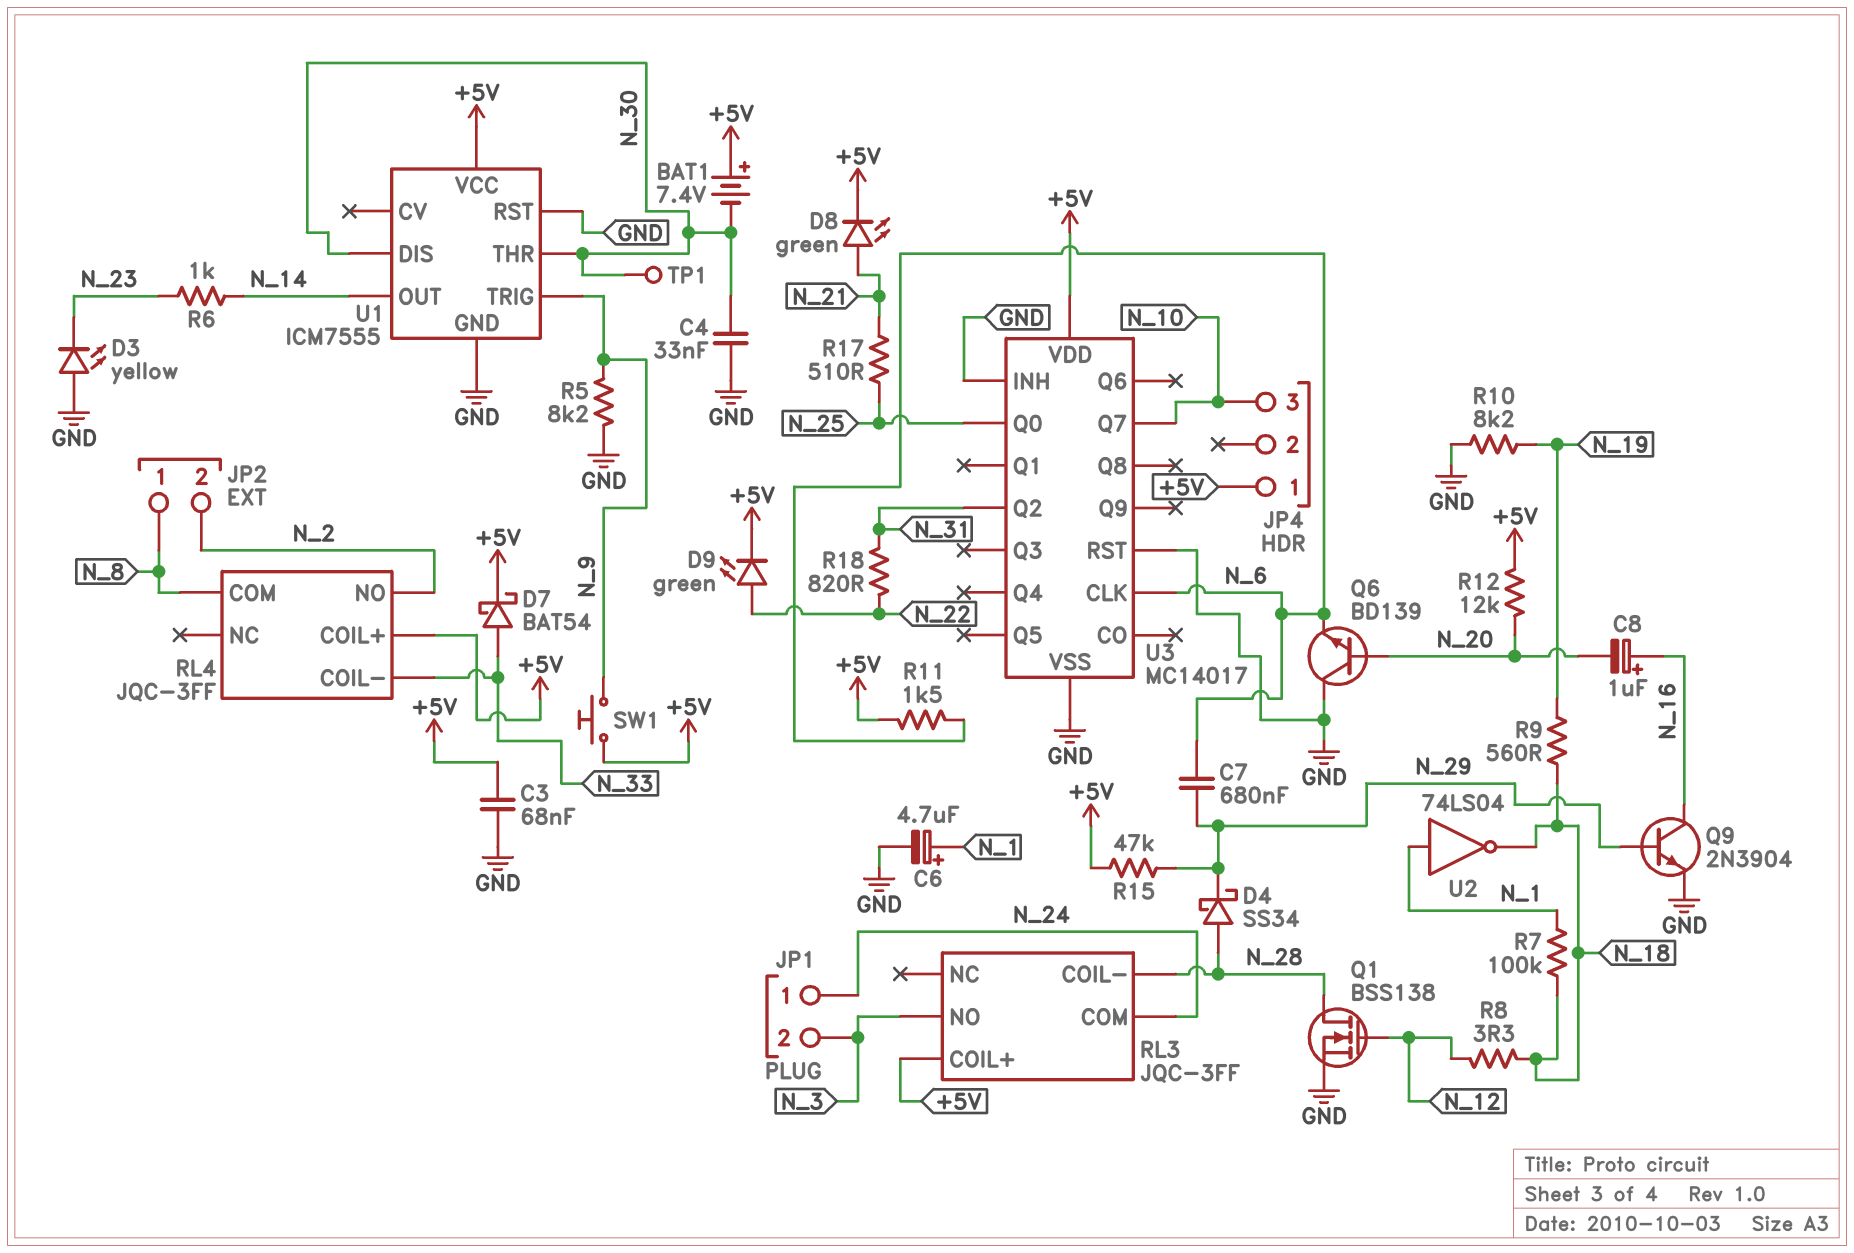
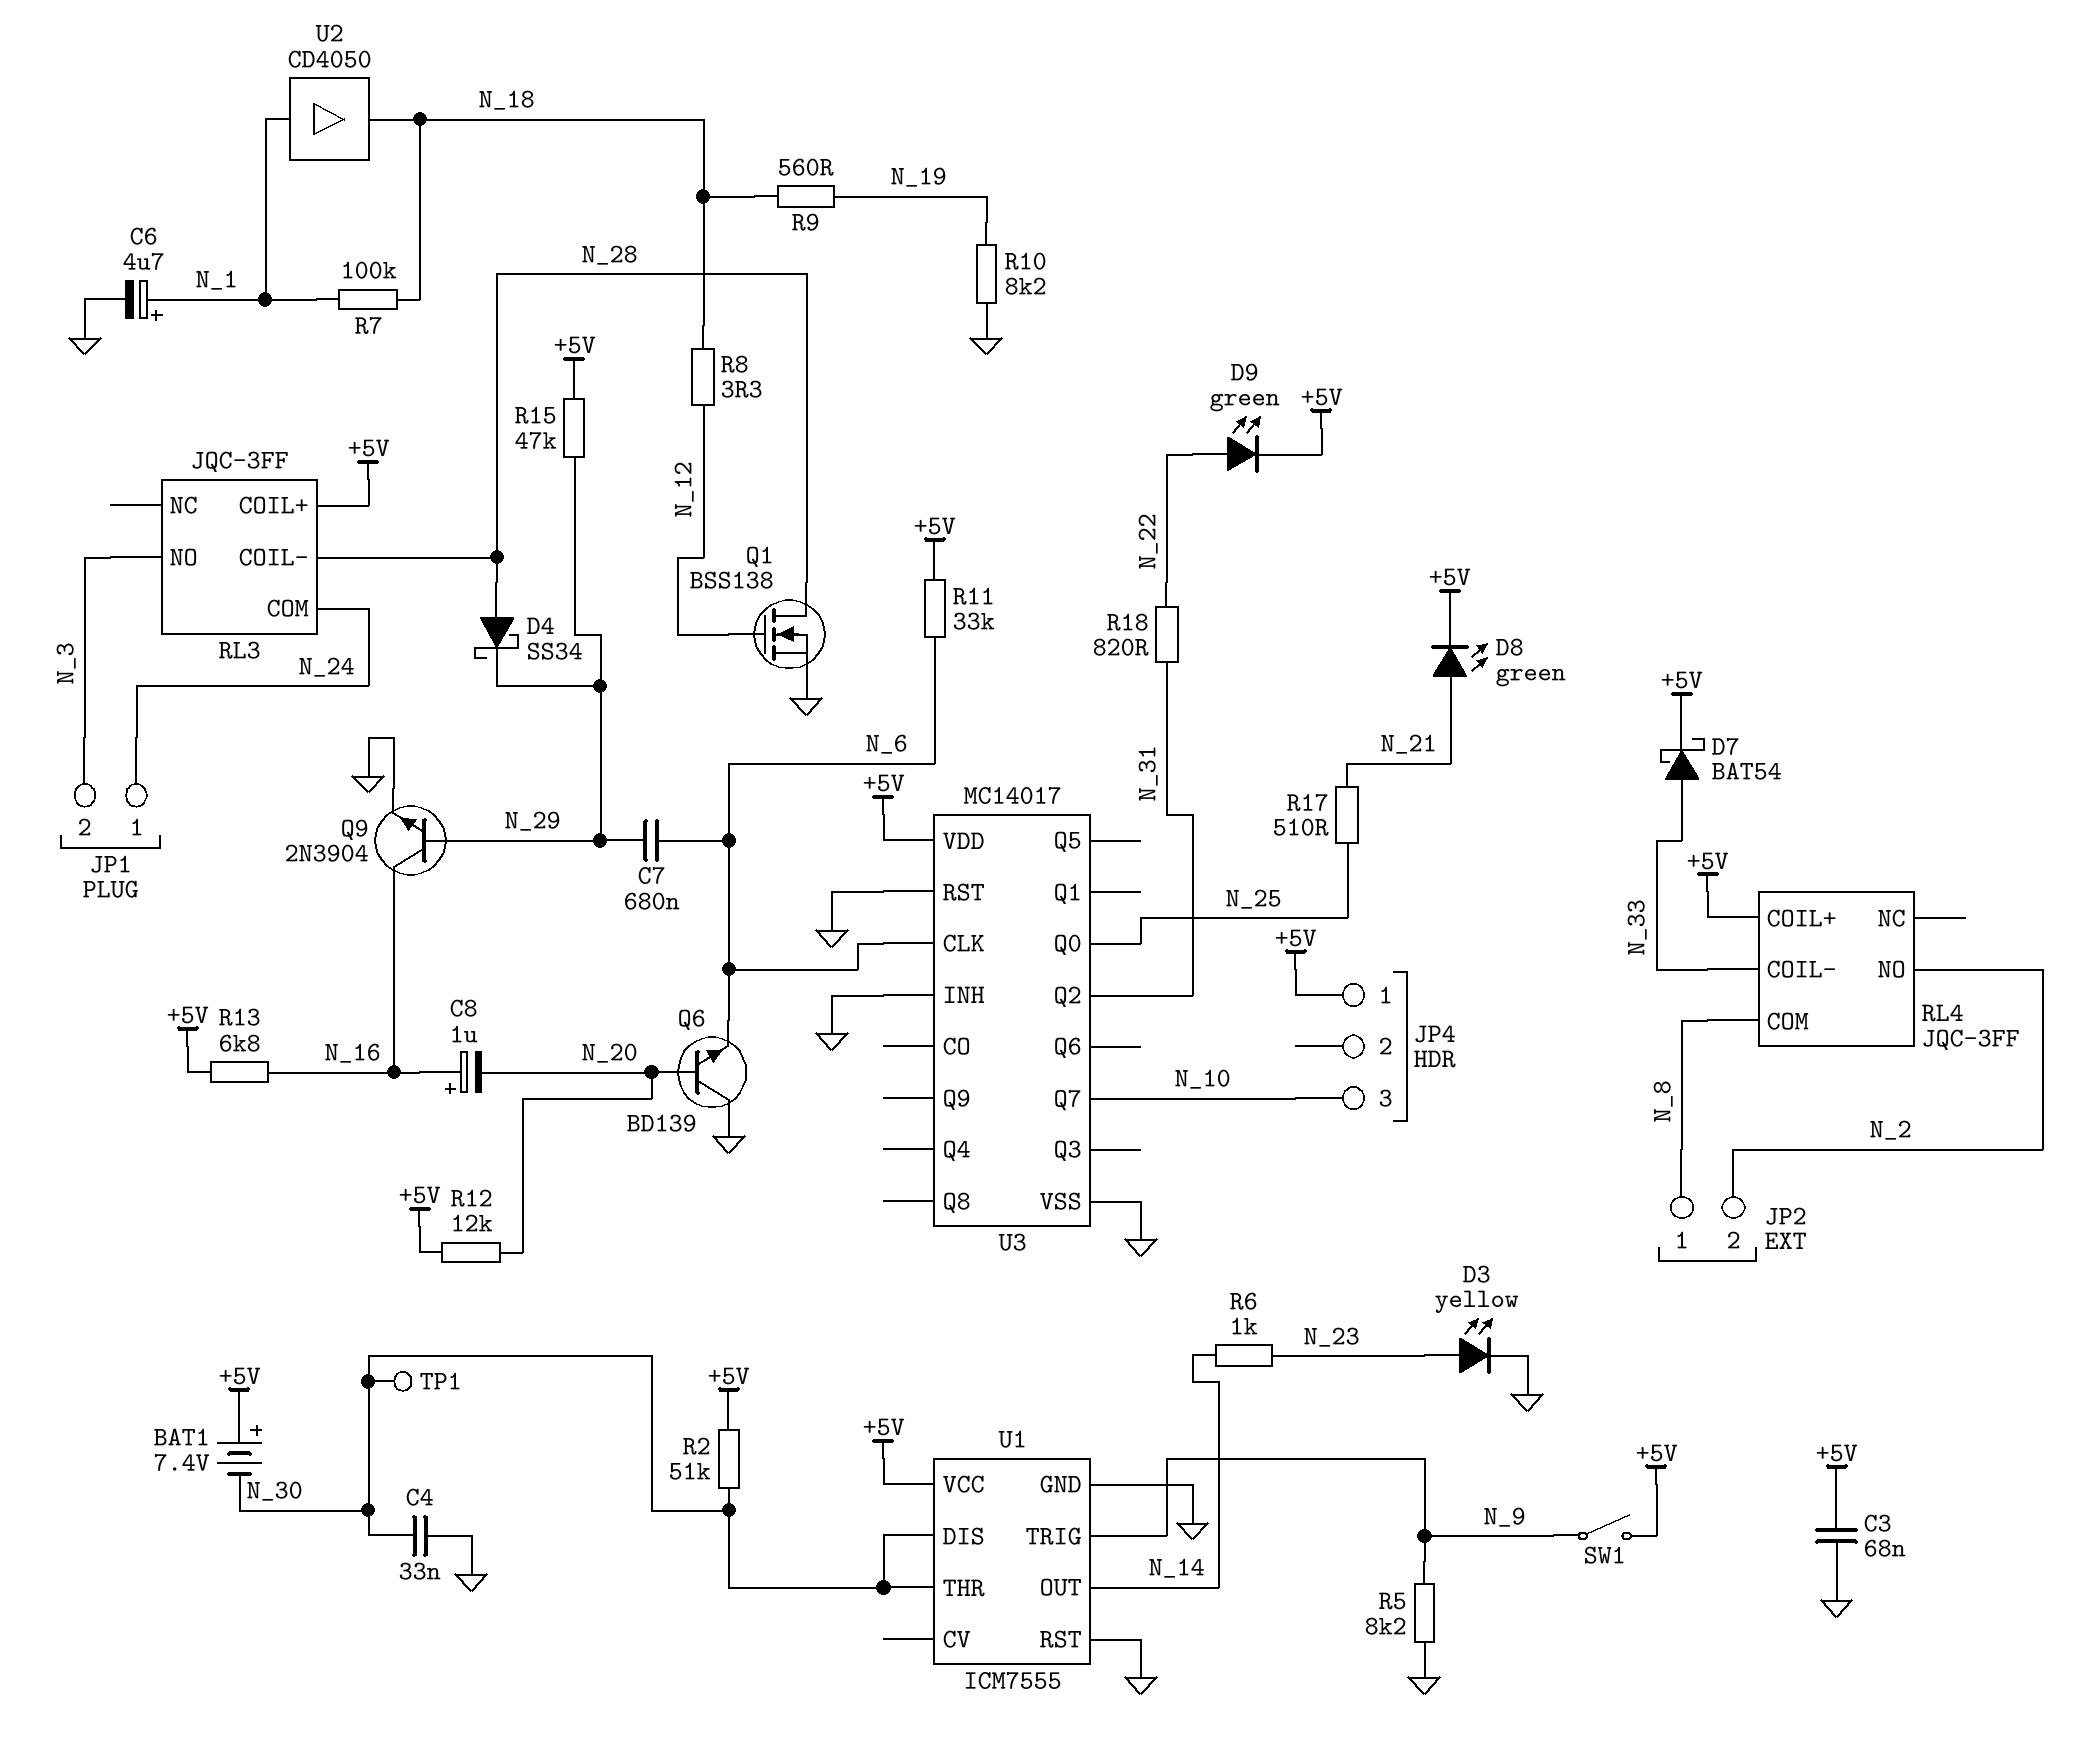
D3: LED yellow (A GND, K N_23) -> LED yellow (A N_23, K GND)
R2: none -> 51k (+5V, N_30)
R11: 1.5k (+5V, N_6) -> 33k (+5V, N_6)
R13: none -> 6.8k (+5V, N_16)
SW1: button (+5V, N_9) -> switch (+5V, N_9)
U2: NOT 74LS04 (in N_1, out N_18) -> buffer CD4050 (in N_1, out N_18)

